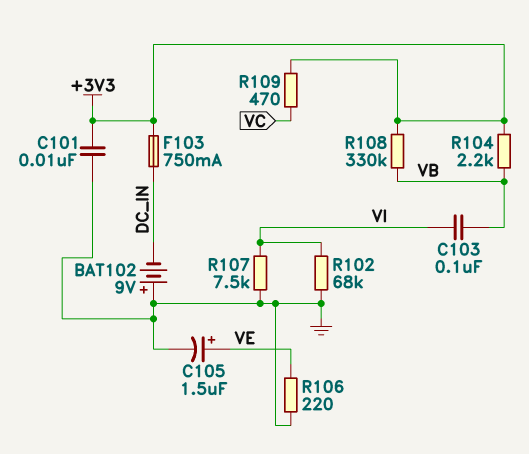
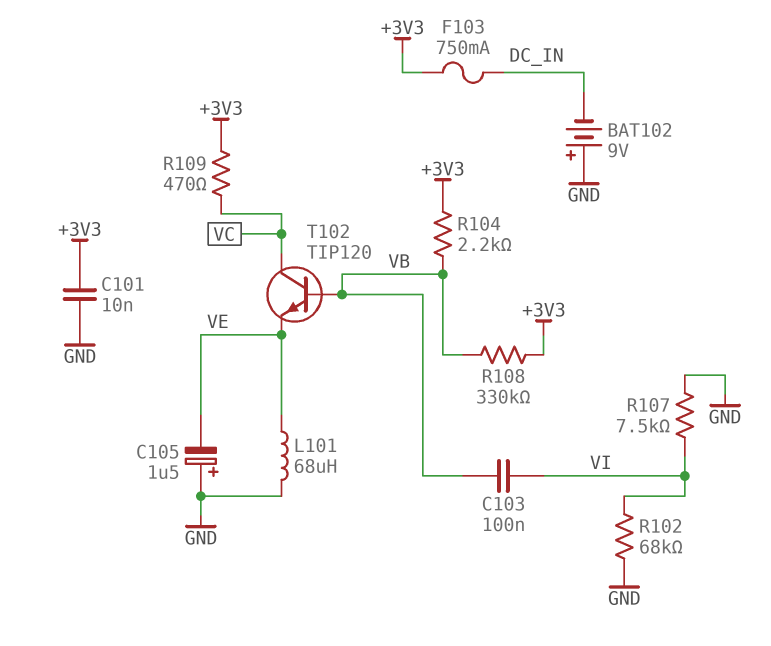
C105: 1.5uF (plus VE, minus GND) -> 1.5uF (plus GND, minus VE)
L101: none -> 68uH (GND, VE)
R106: 220 (GND, VE) -> none
T102: none -> NPN TIP120 (B VB, C VC, E VE)

